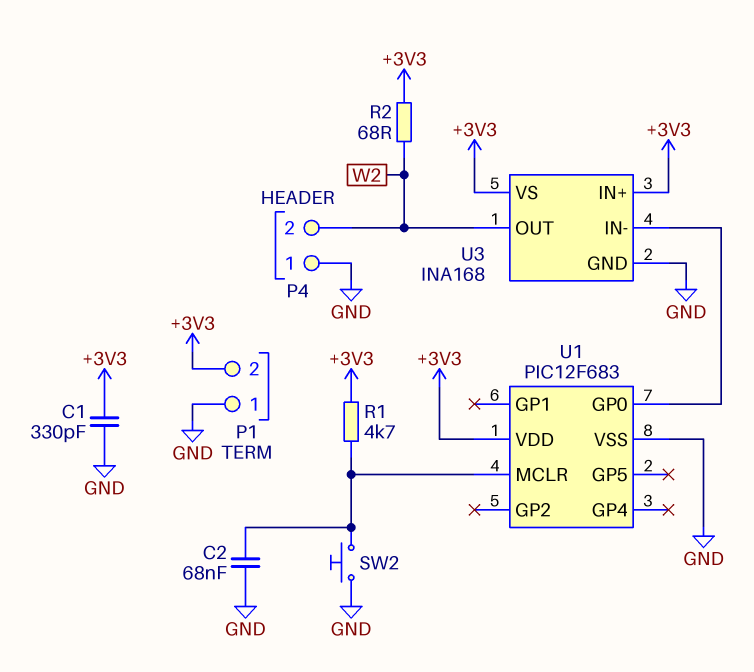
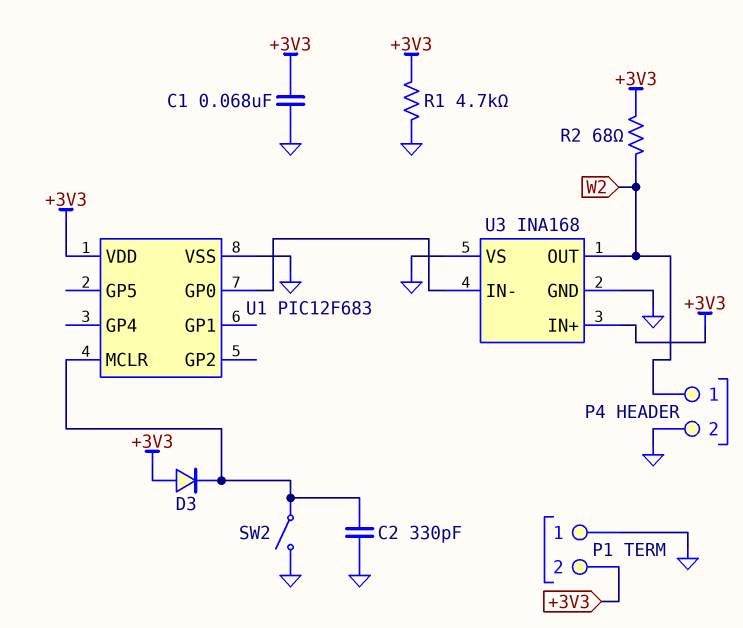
C1: 330pF (+3V3, GND) -> 68nF (+3V3, GND)
C2: 68nF (GND, U1/MCLR) -> 330pF (GND, U1/MCLR)
D3: none -> diode (A +3V3, K U1/MCLR)
P4 pin 1: GND -> W2
P4 pin 2: W2 -> GND
R1: 4.7k (+3V3, U1/MCLR) -> 4.7k (+3V3, GND)
SW2: button (GND, U1/MCLR) -> switch (GND, U1/MCLR)
U3 pin VS: +3V3 -> GND

